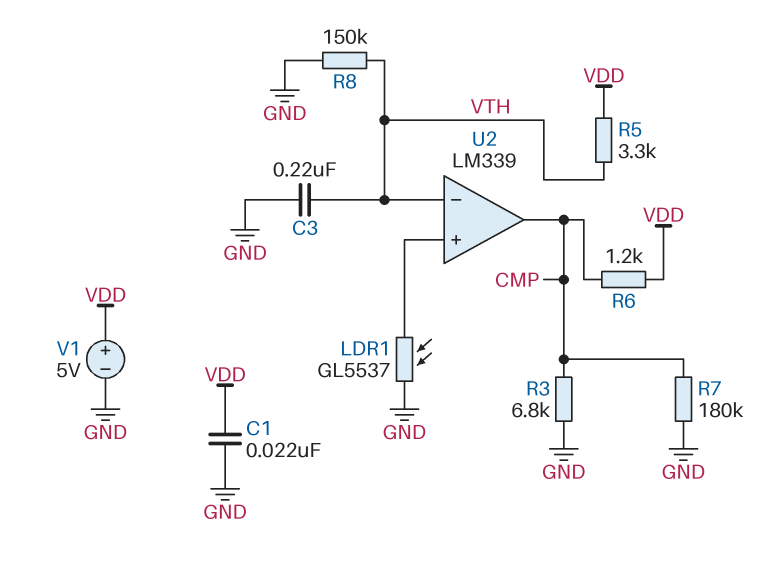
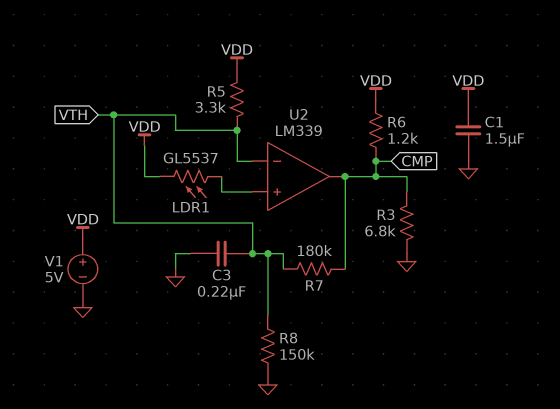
C1: 22nF (GND, VDD) -> 1.5uF (GND, VDD)
LDR1: GL5537 (GND, U2/in+) -> GL5537 (U2/in+, VDD)
R7: 180k (CMP, GND) -> 180k (CMP, VTH)

